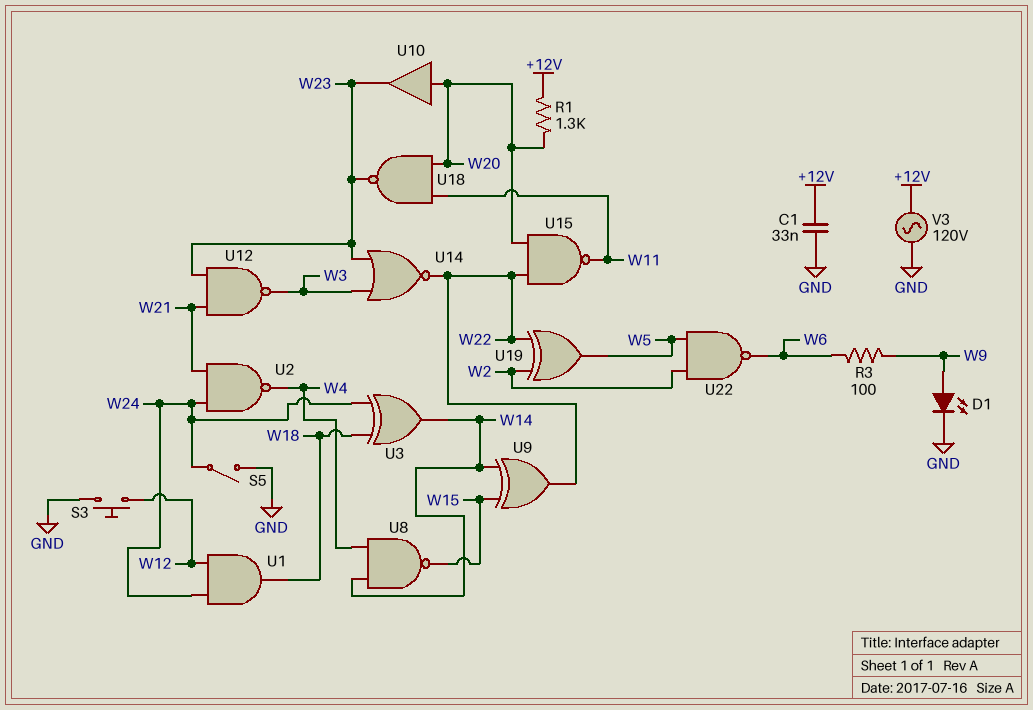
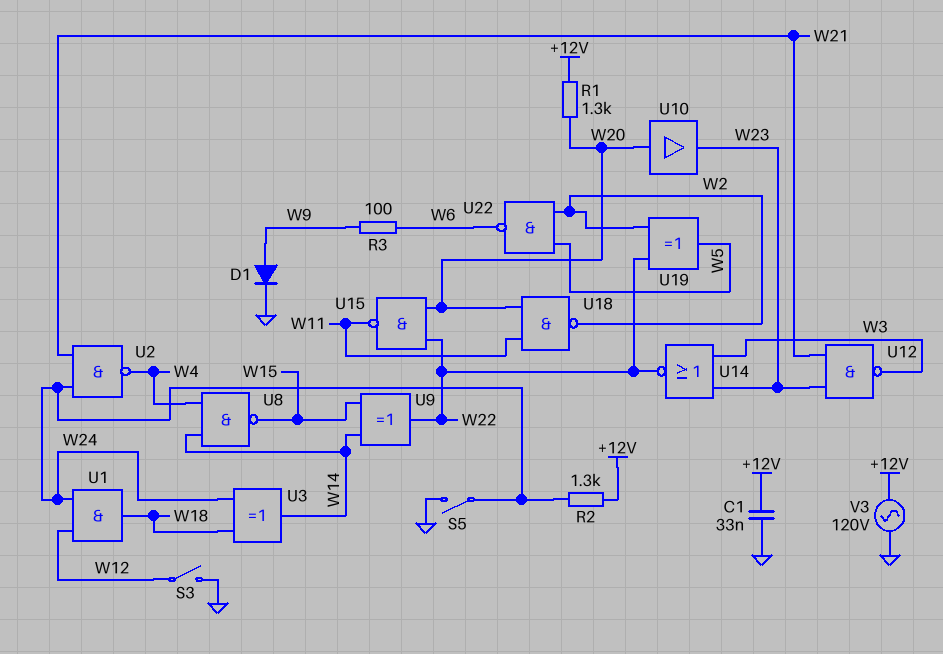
D1: LED (A W9, K GND) -> diode (A W9, K GND)
R2: none -> 1.3k (+12V, W24)
S3: button (GND, W12) -> switch (GND, W12)
U18: NAND (in W11, in W20, out W23) -> NAND (in W11, in W20, out W2)

